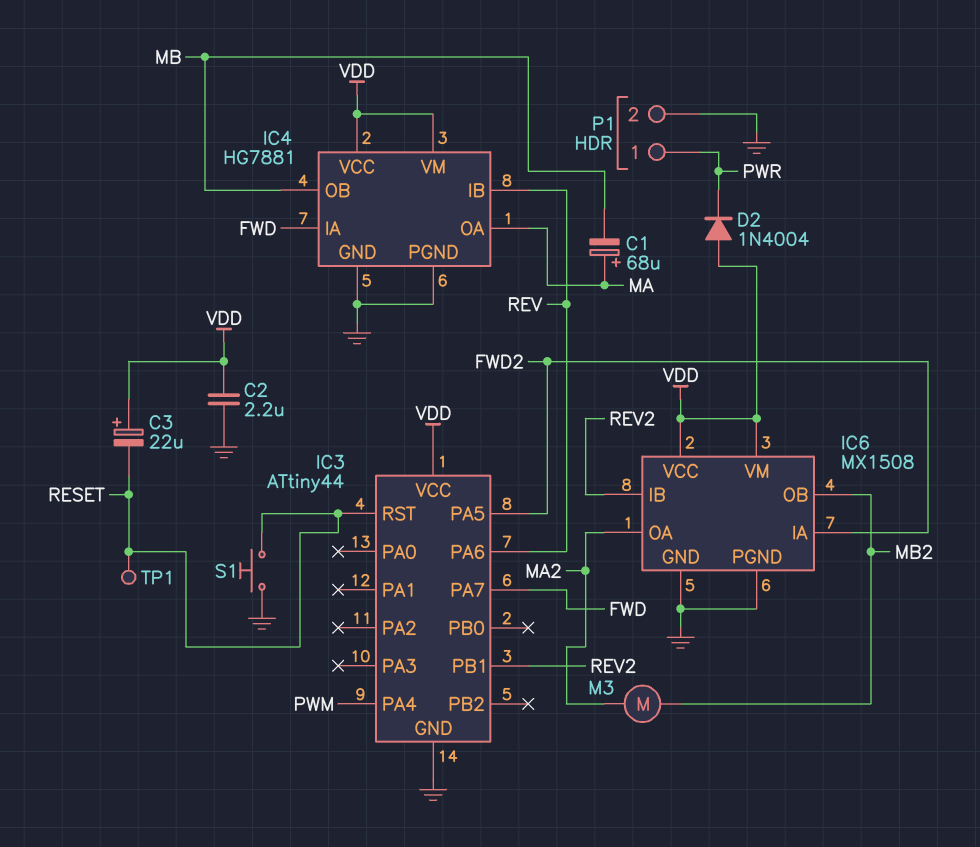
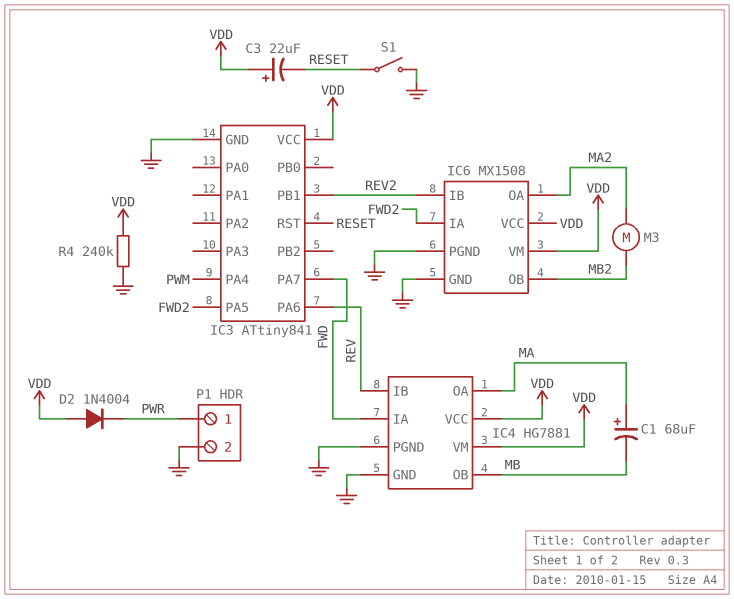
C2: 2.2uF (GND, VDD) -> none
IC3: ATtiny44 -> ATtiny841
R4: none -> 240k (GND, VDD)
S1: button (GND, RESET) -> switch (GND, RESET)
TP1: test point (RESET) -> none

